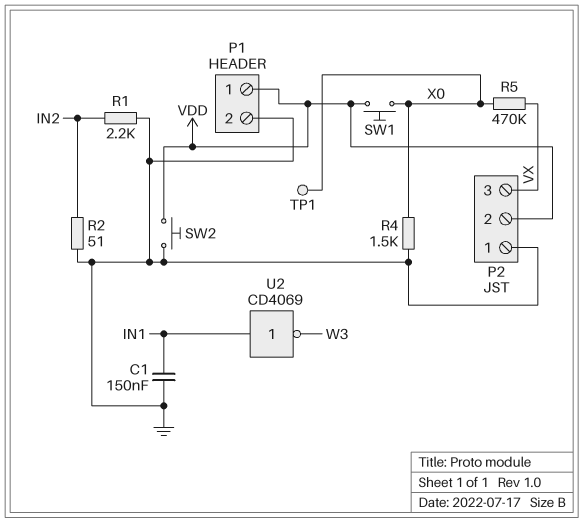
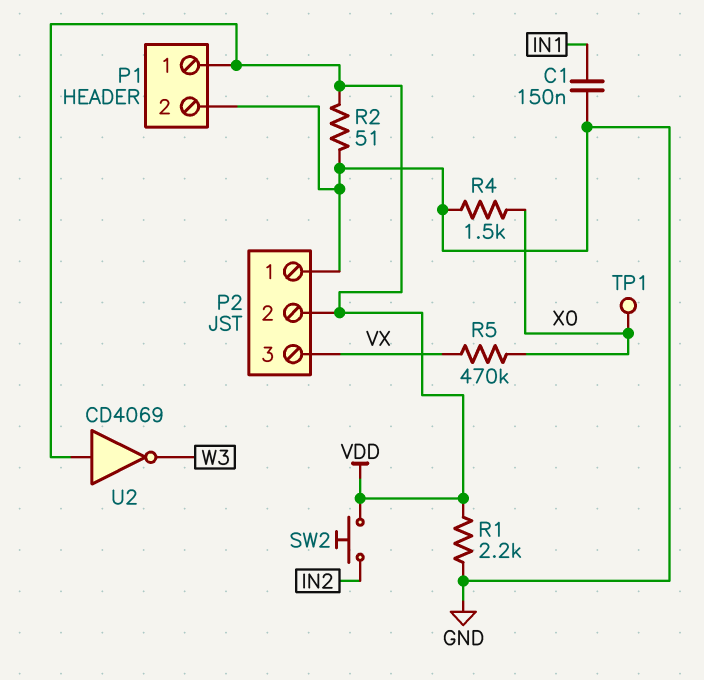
R1: 2.2k (GND, IN2) -> 2.2k (GND, VDD)
R2: 51 (GND, IN2) -> 51 (GND, VDD)
SW1: button (VDD, X0) -> none
SW2: button (GND, VDD) -> button (IN2, VDD)
U2: NOT CD4069 (in IN1, out W3) -> NOT CD4069 (in VDD, out W3)

